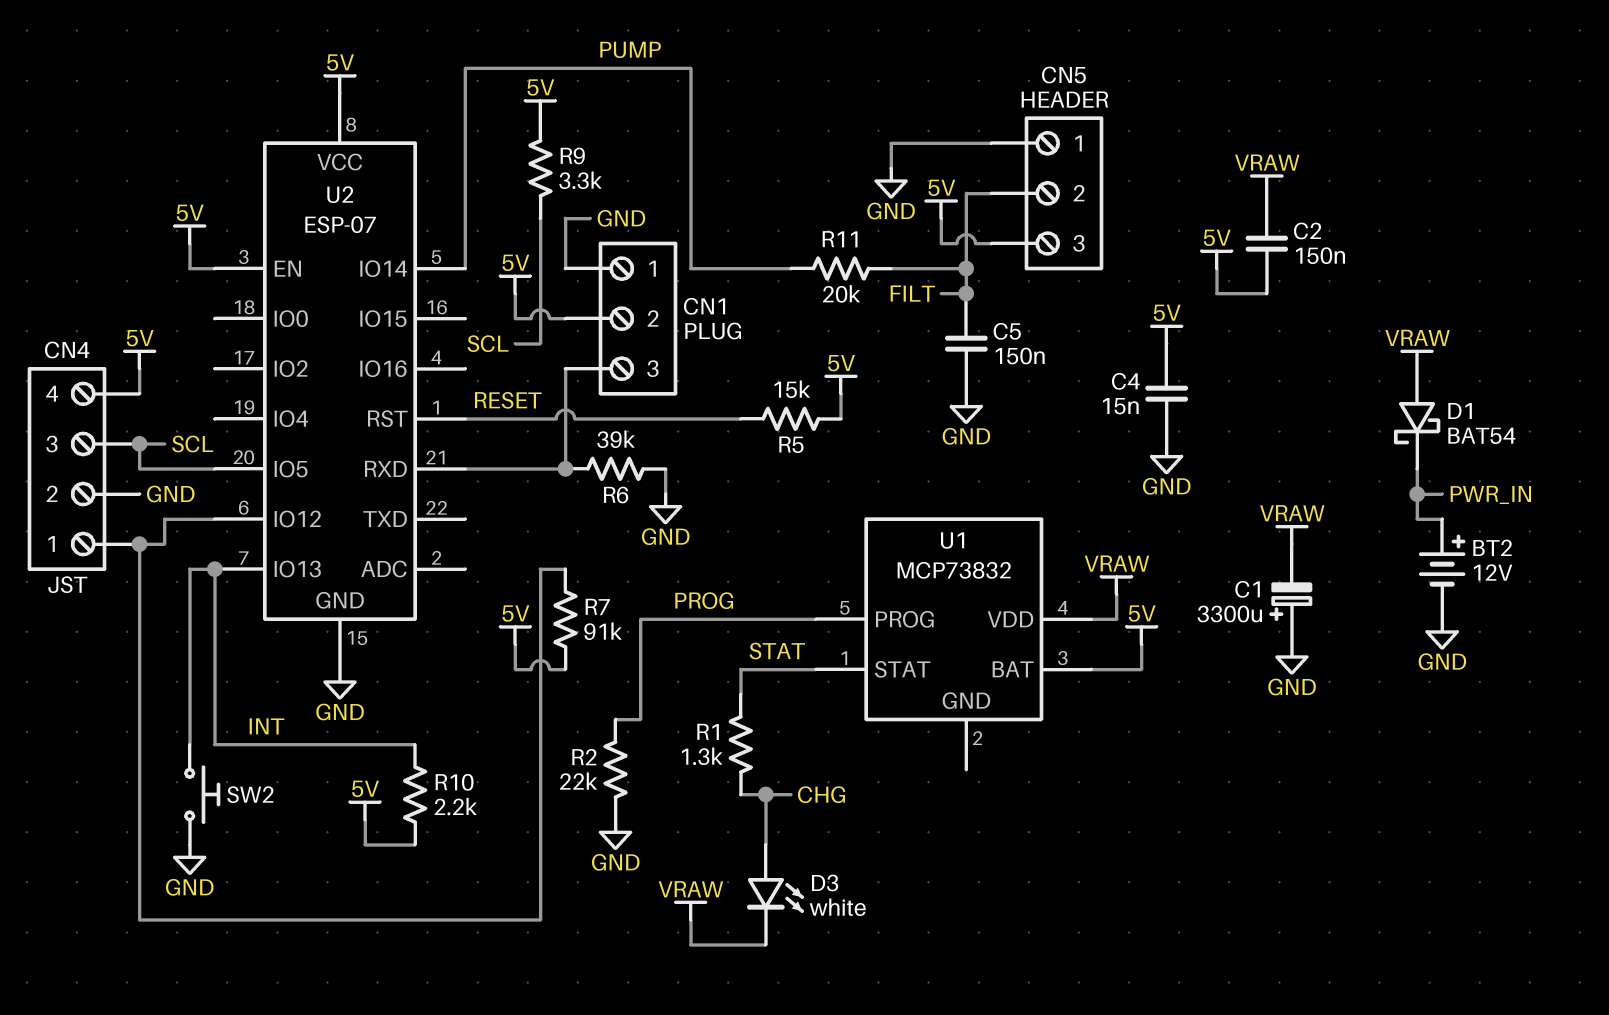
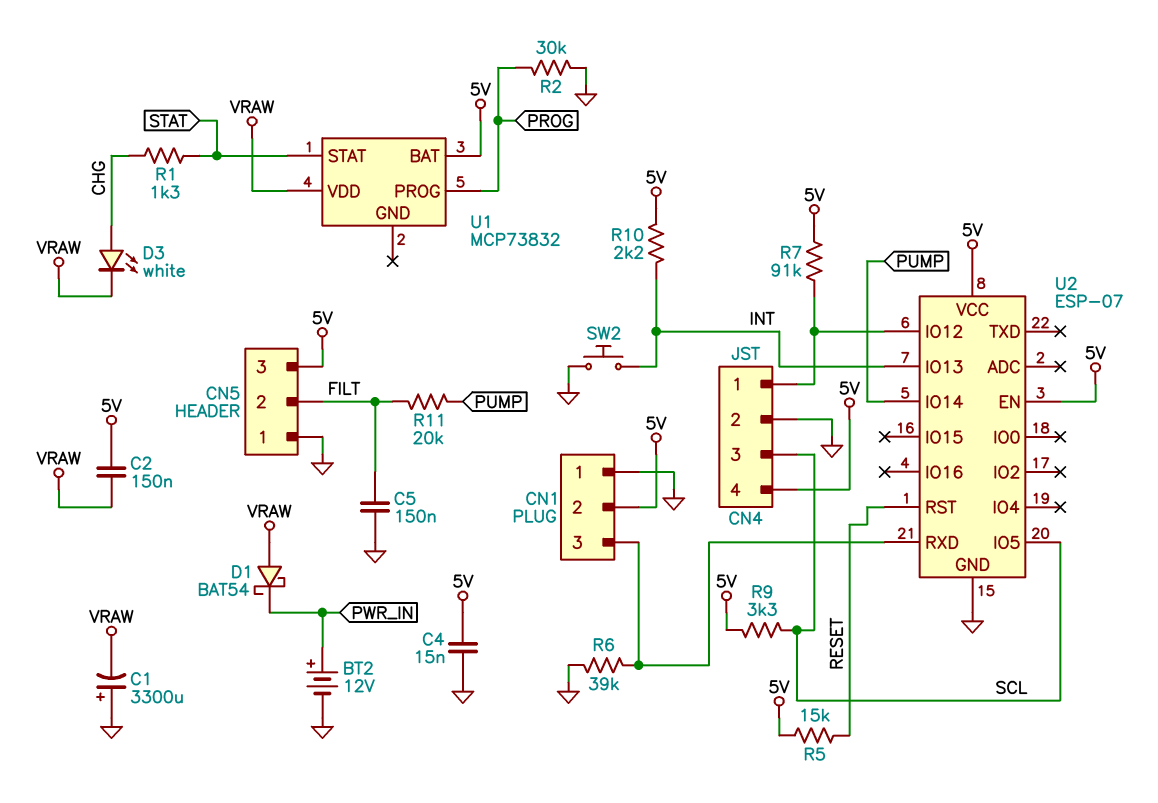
R2: 22k (GND, PROG) -> 30k (GND, PROG)

